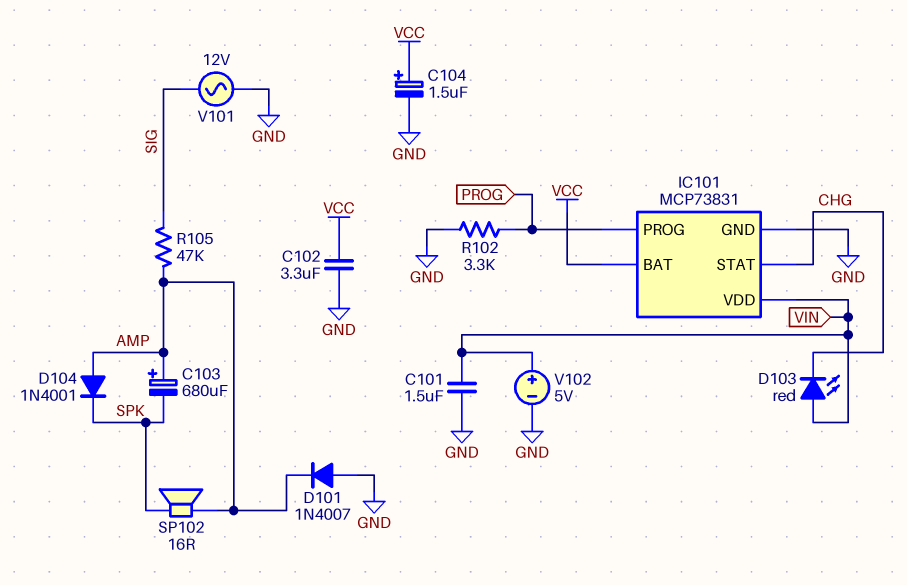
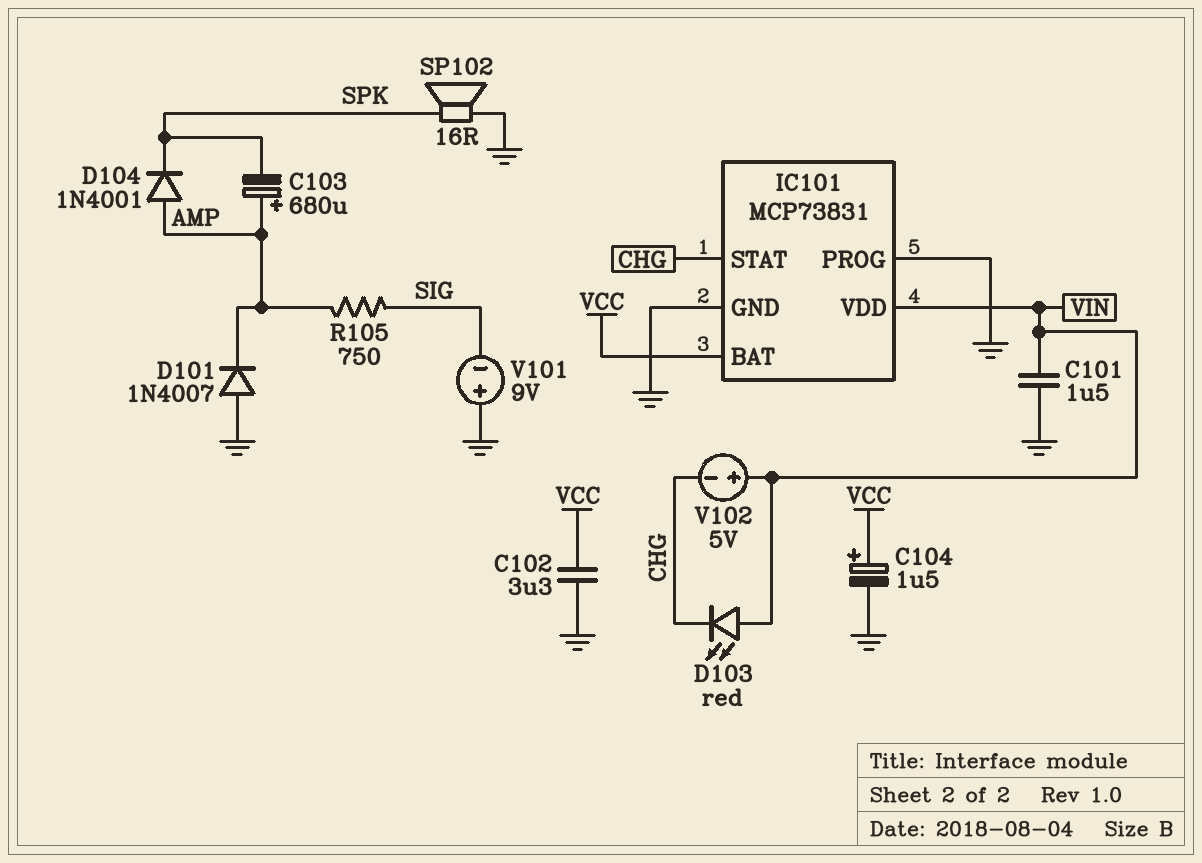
IC101 pin PROG: PROG -> GND
R102: 3.3k (GND, PROG) -> none
R105: 47k (AMP, SIG) -> 750 (AMP, SIG)
SP102: speaker 16R (AMP, SPK) -> speaker 16R (GND, SPK)
V101: AC 12V (GND, SIG) -> 9V (plus GND, minus SIG)
V102: 5V (plus VIN, minus GND) -> 5V (plus VIN, minus CHG)

